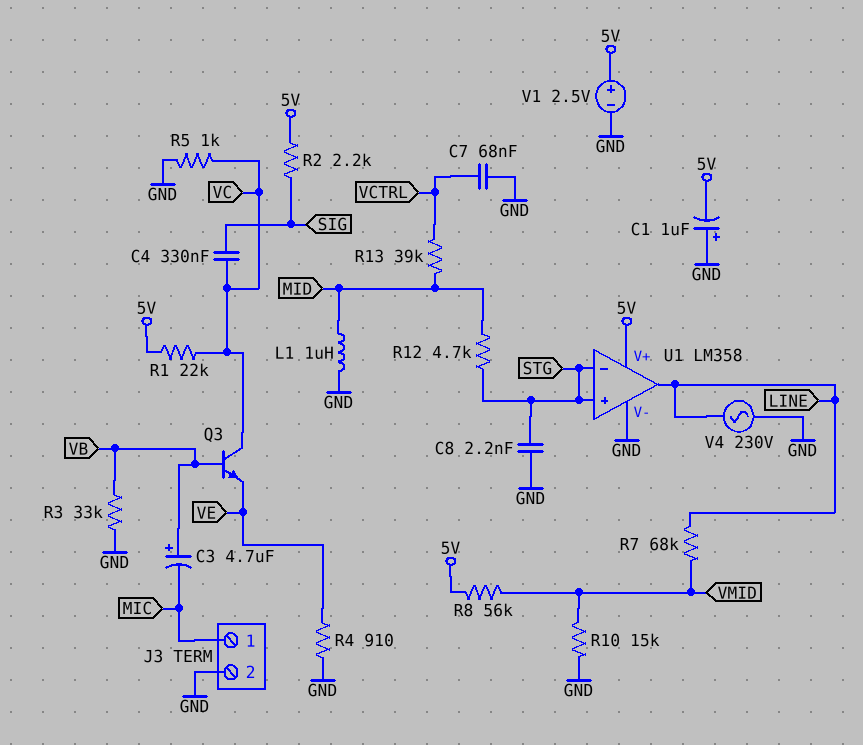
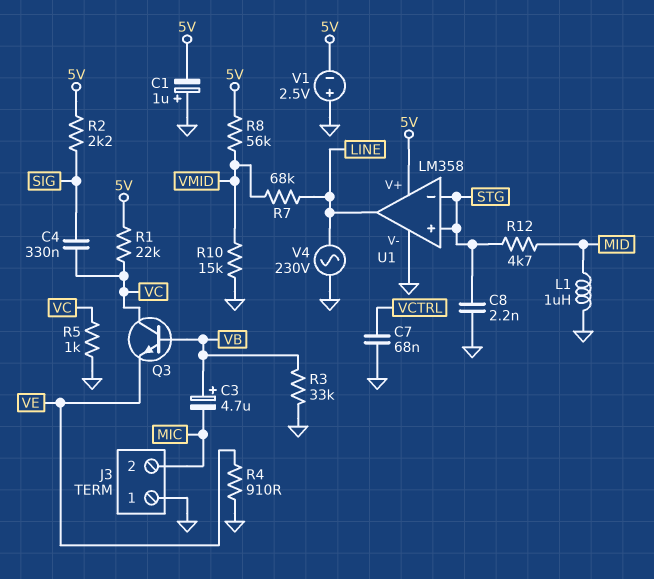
J3 pin 1: MIC -> GND
J3 pin 2: GND -> MIC
R13: 39k (MID, VCTRL) -> none
V1: 2.5V (plus 5V, minus GND) -> 2.5V (plus GND, minus 5V)

